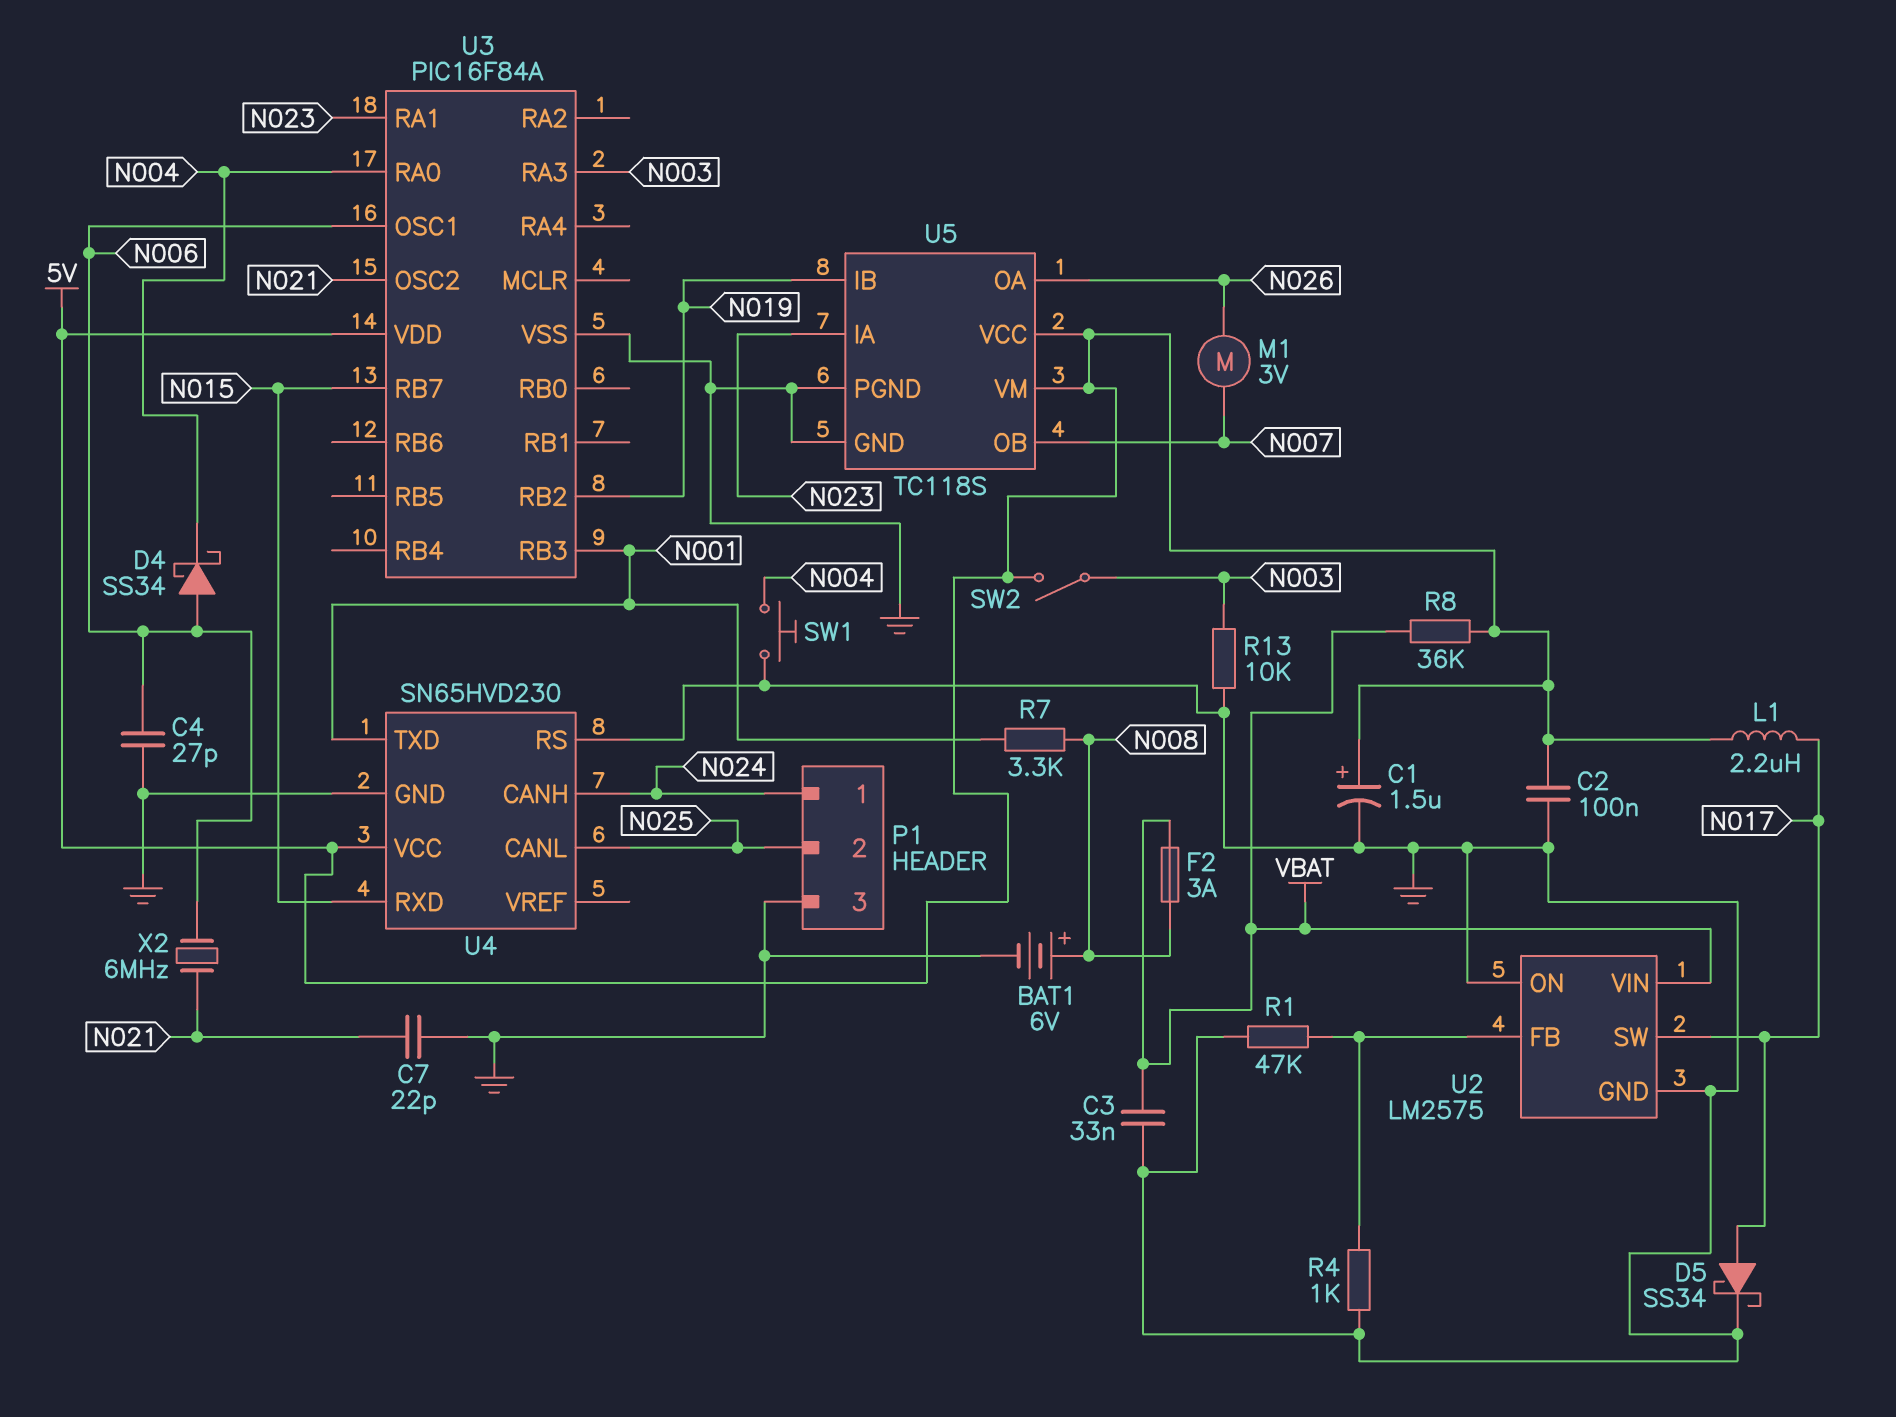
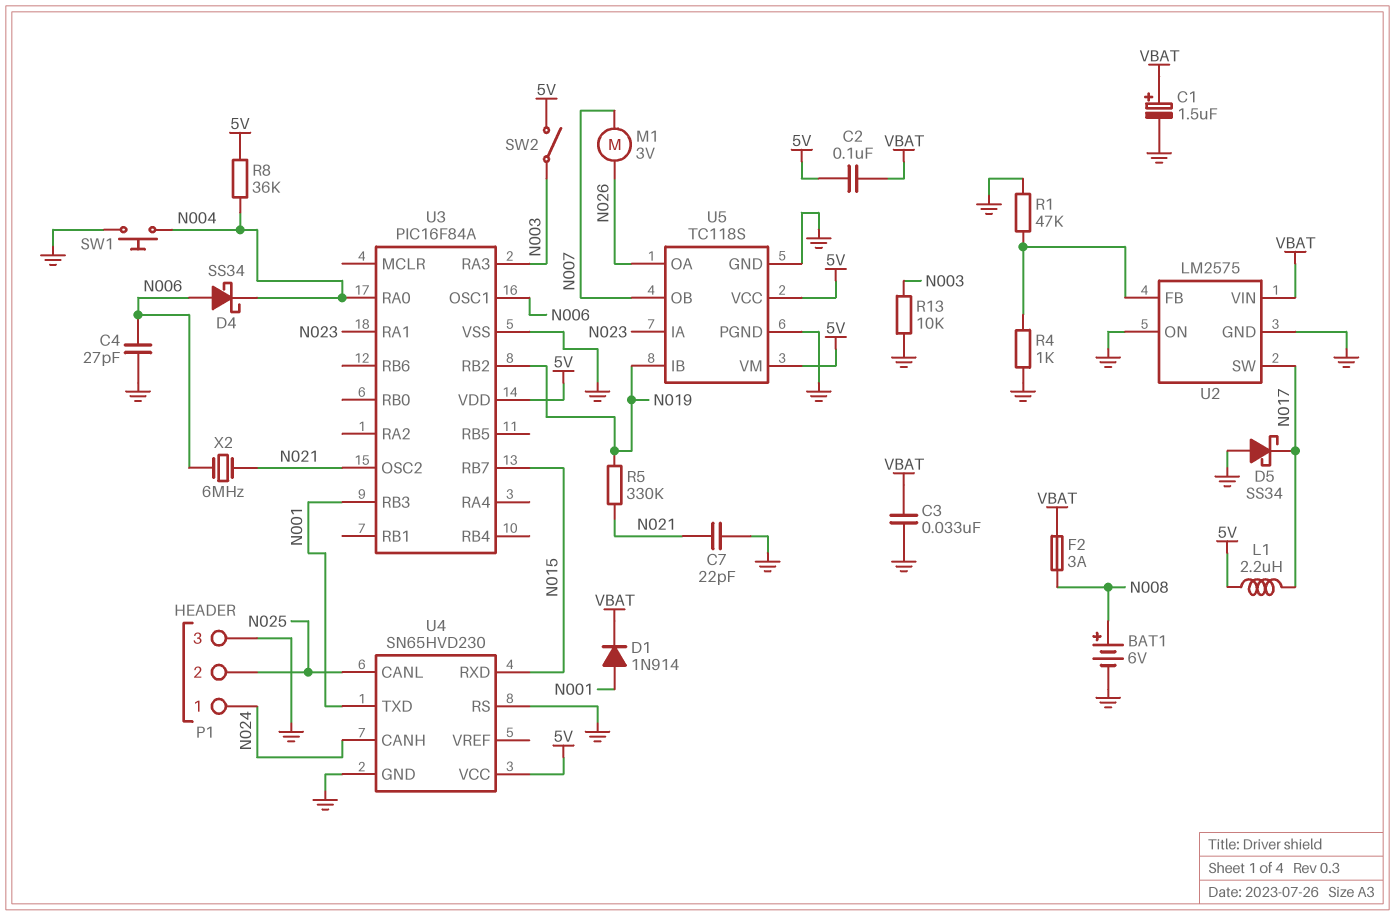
C1: 1.5uF (plus 5V, minus GND) -> 1.5uF (plus VBAT, minus GND)
C2: 100nF (5V, GND) -> 100nF (5V, VBAT)
D1: none -> diode 1N914 (A N001, K VBAT)
D5: schottky SS34 (A N017, K GND) -> schottky SS34 (A GND, K N017)
R5: none -> 330k (N019, N021)
R7: 3.3k (N001, N008) -> none
R8: 36k (5V, VBAT) -> 36k (5V, N004)

